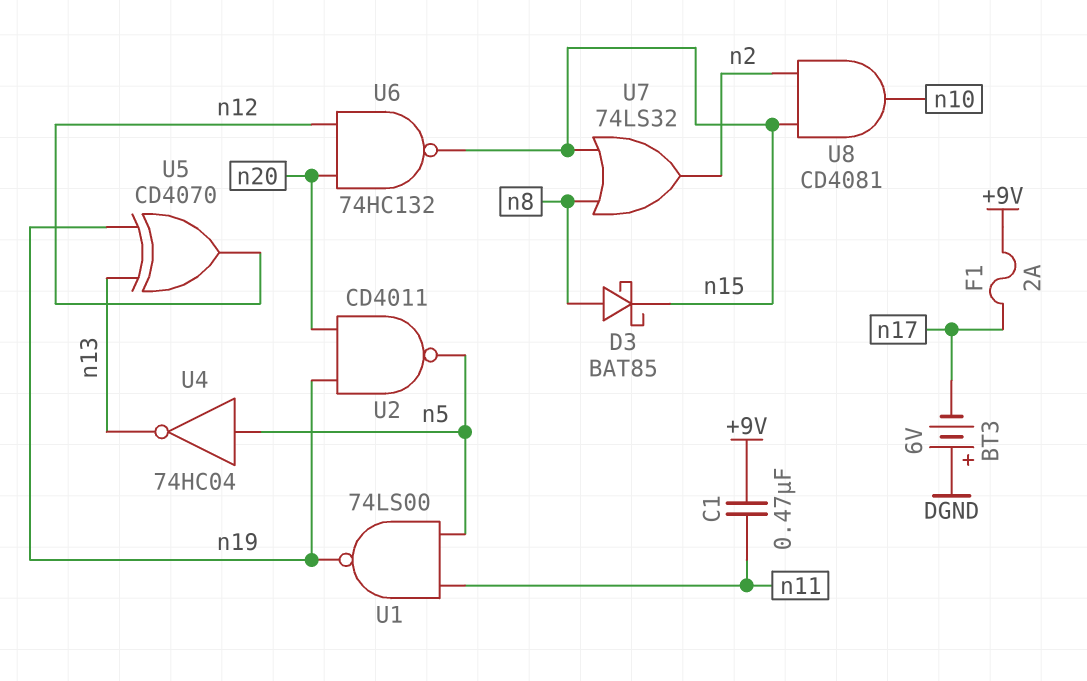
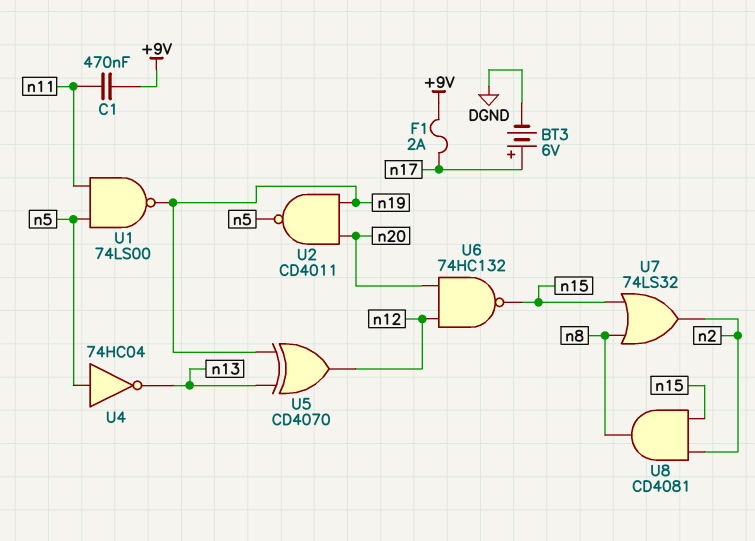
BT3: 6V (plus DGND, minus n17) -> 6V (plus n17, minus DGND)
D3: schottky BAT85 (A n8, K n15) -> none
U8: AND CD4081 (in n2, in n15, out n10) -> AND CD4081 (in n2, in n15, out n8)

